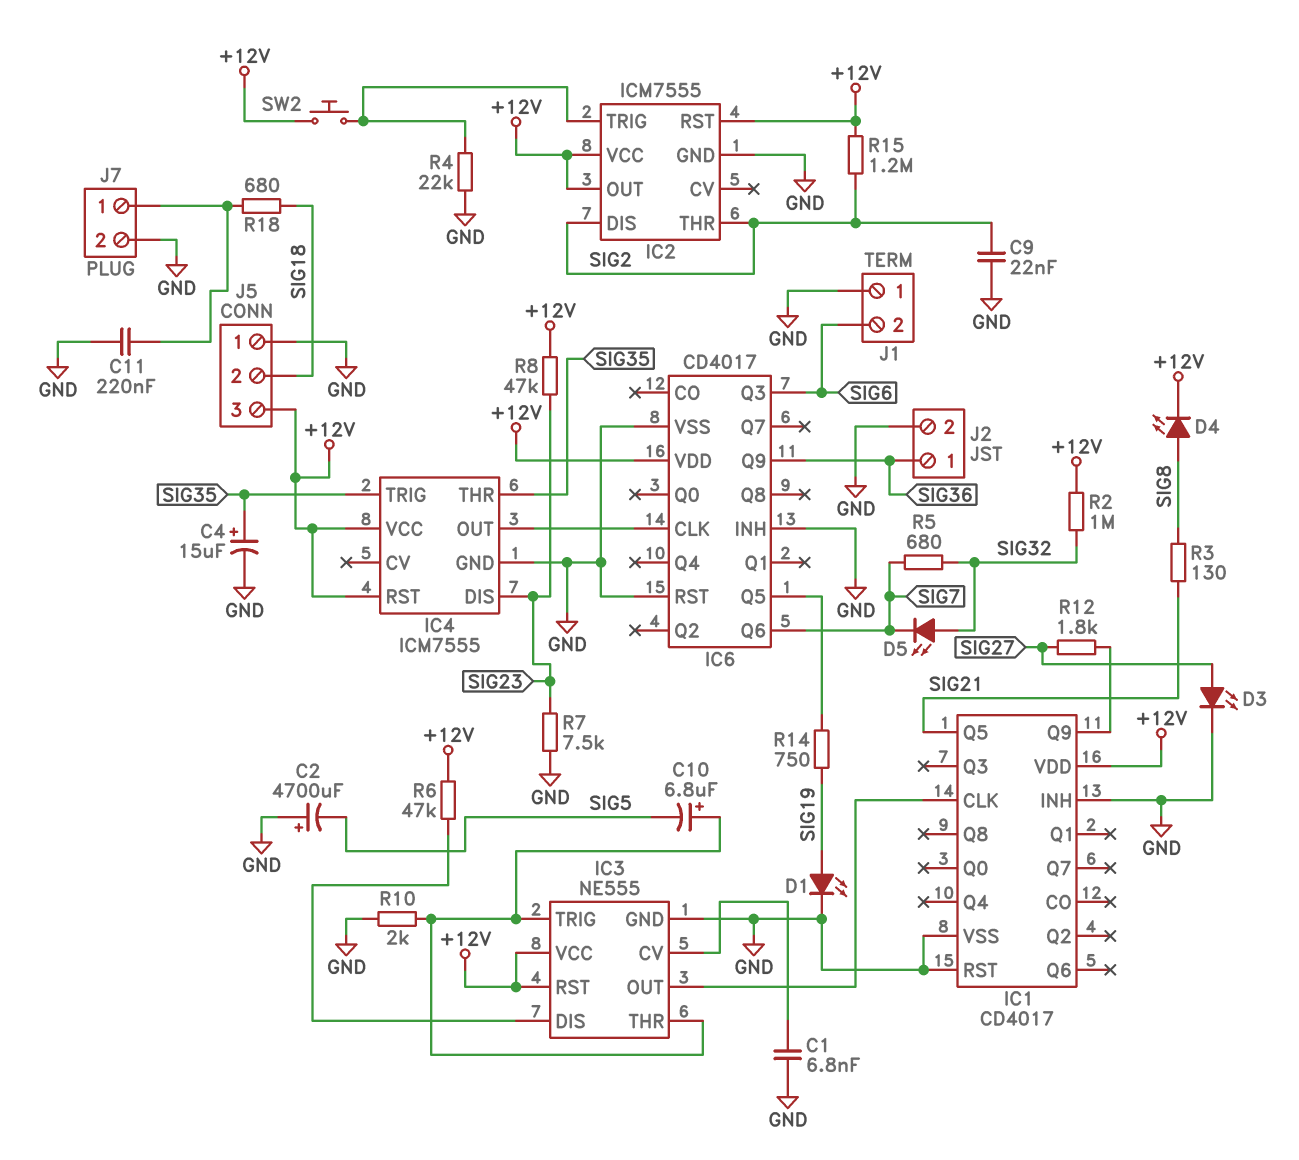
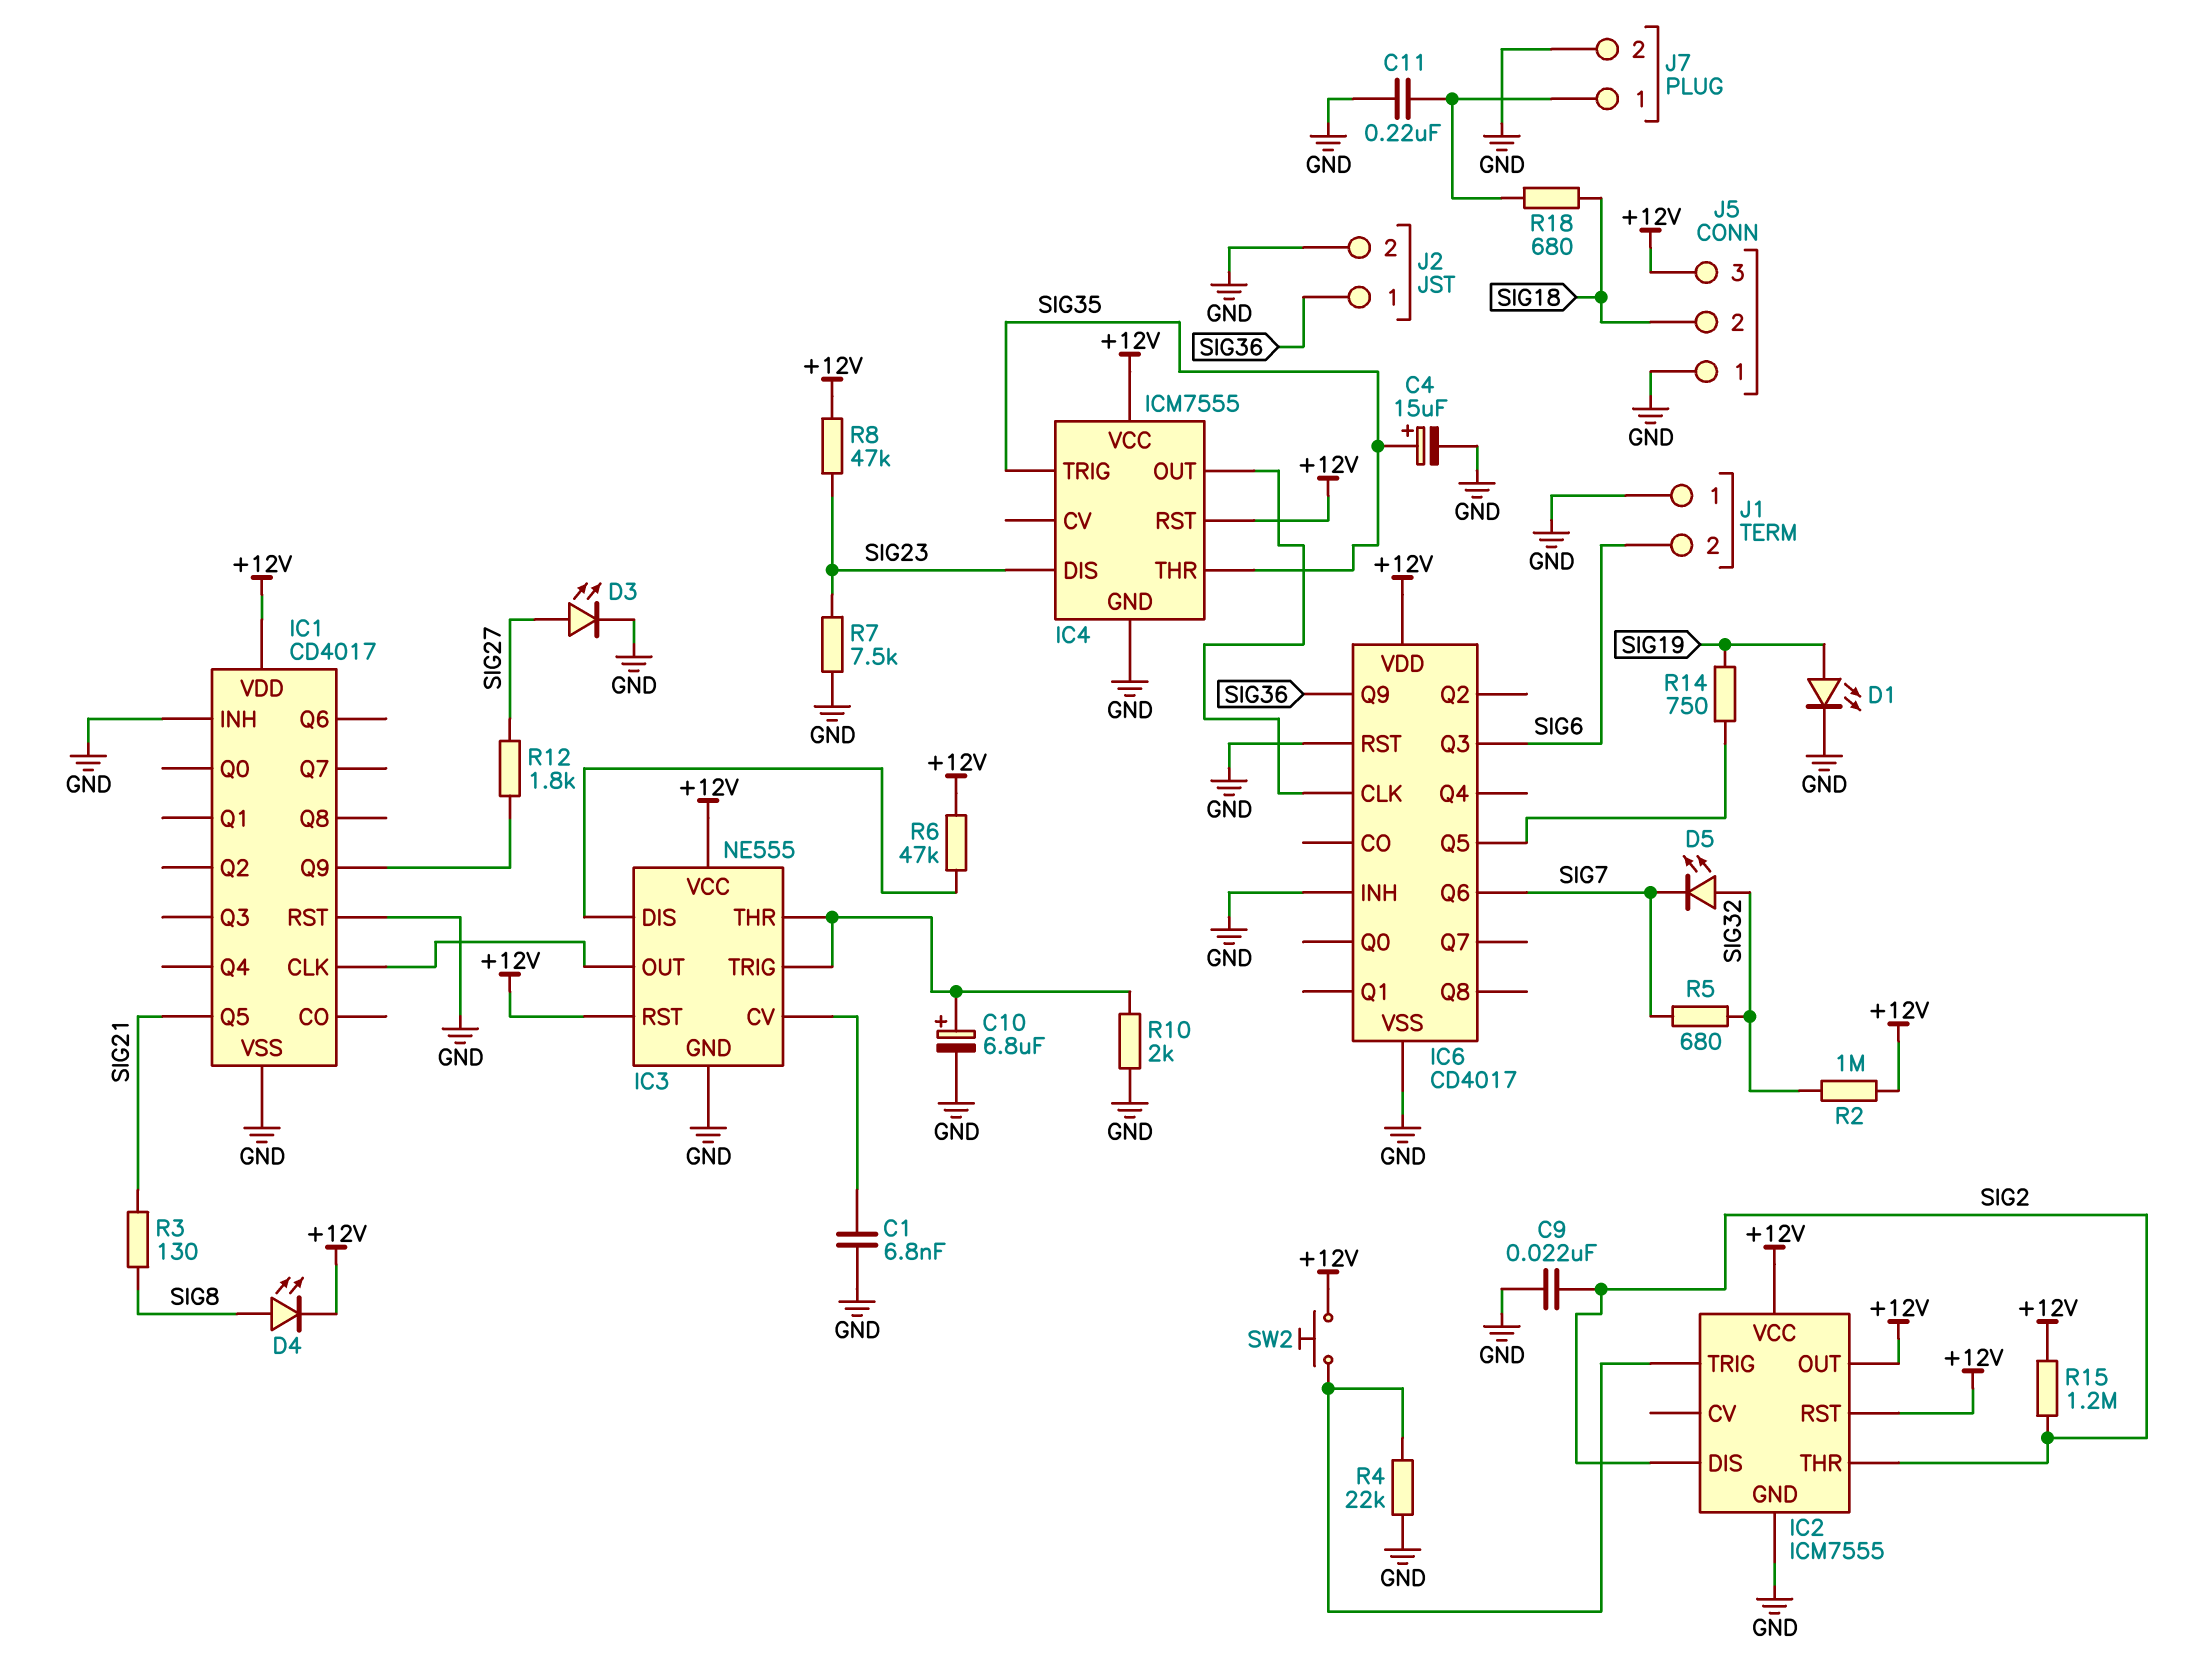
C2: 4700uF (plus GND, minus SIG5) -> none
C10: 6.8uF (plus IC3/THR, minus SIG5) -> 6.8uF (plus IC3/THR, minus GND)

